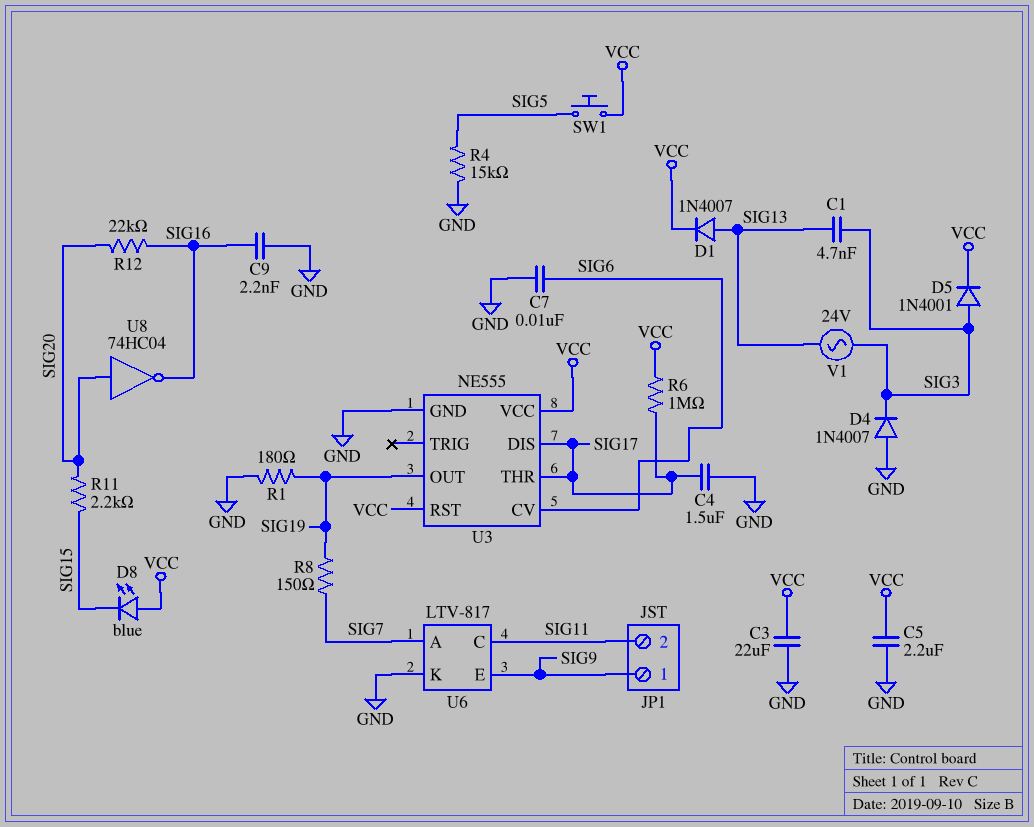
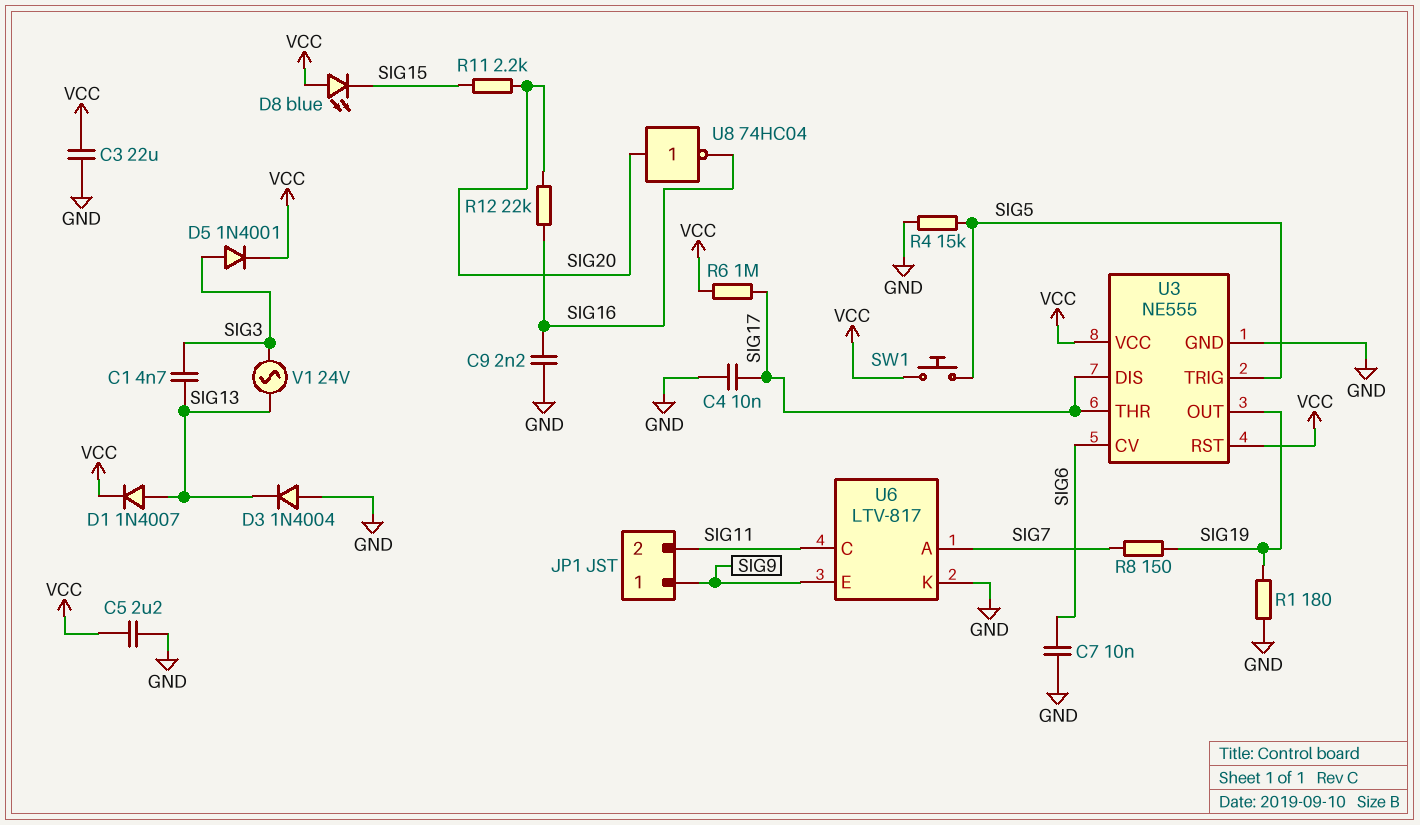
C4: 1.5uF (GND, SIG17) -> 10nF (GND, SIG17)
D3: none -> diode 1N4004 (A GND, K SIG13)
D4: diode 1N4007 (A GND, K SIG3) -> none
U3 pin TRIG: none -> SIG5

